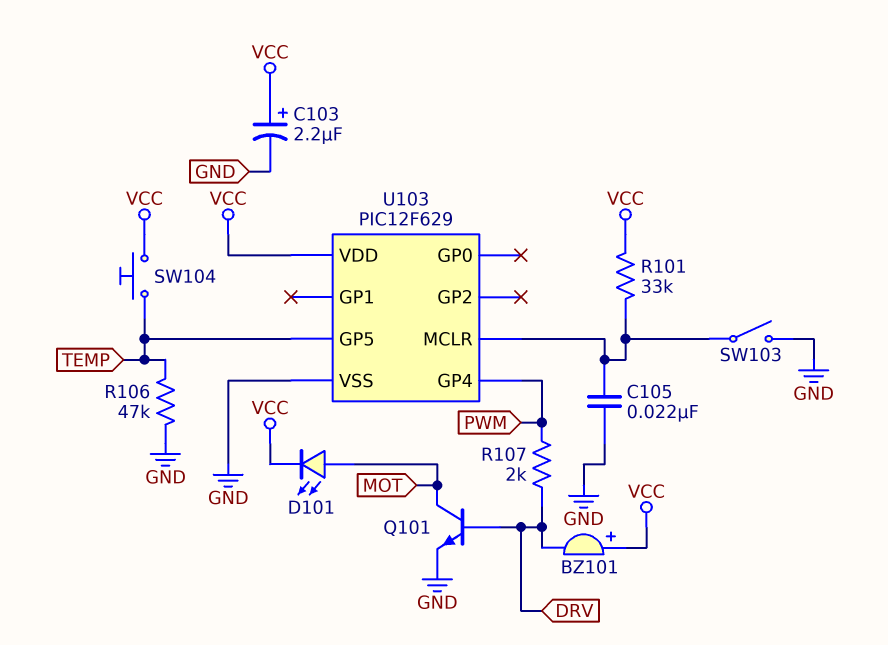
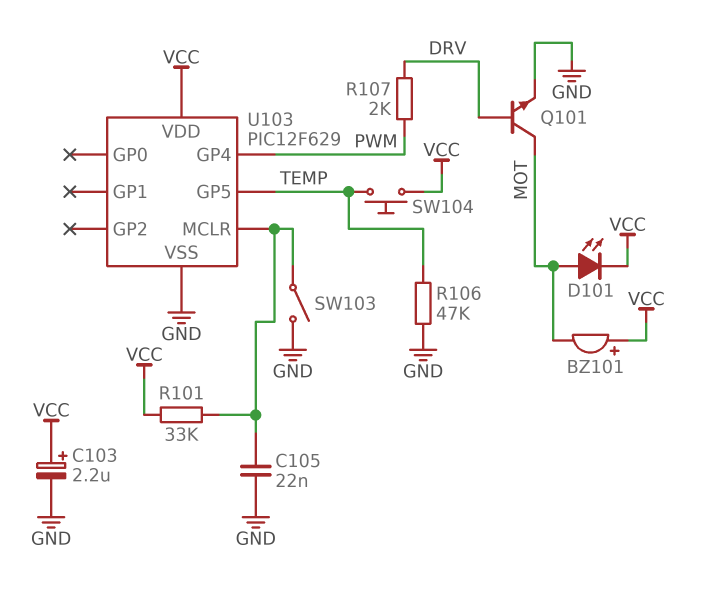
BZ101: buzzer (plus VCC, minus DRV) -> buzzer (plus VCC, minus MOT)

